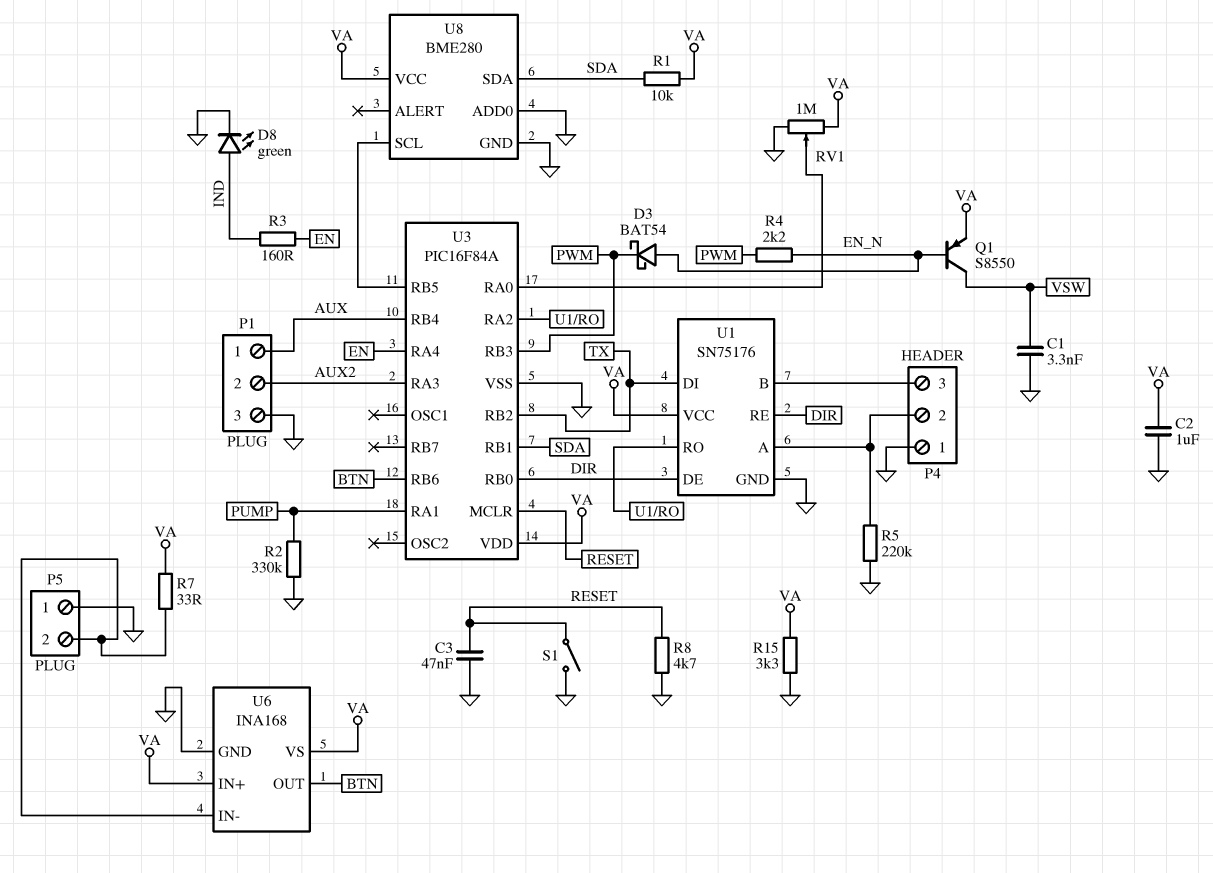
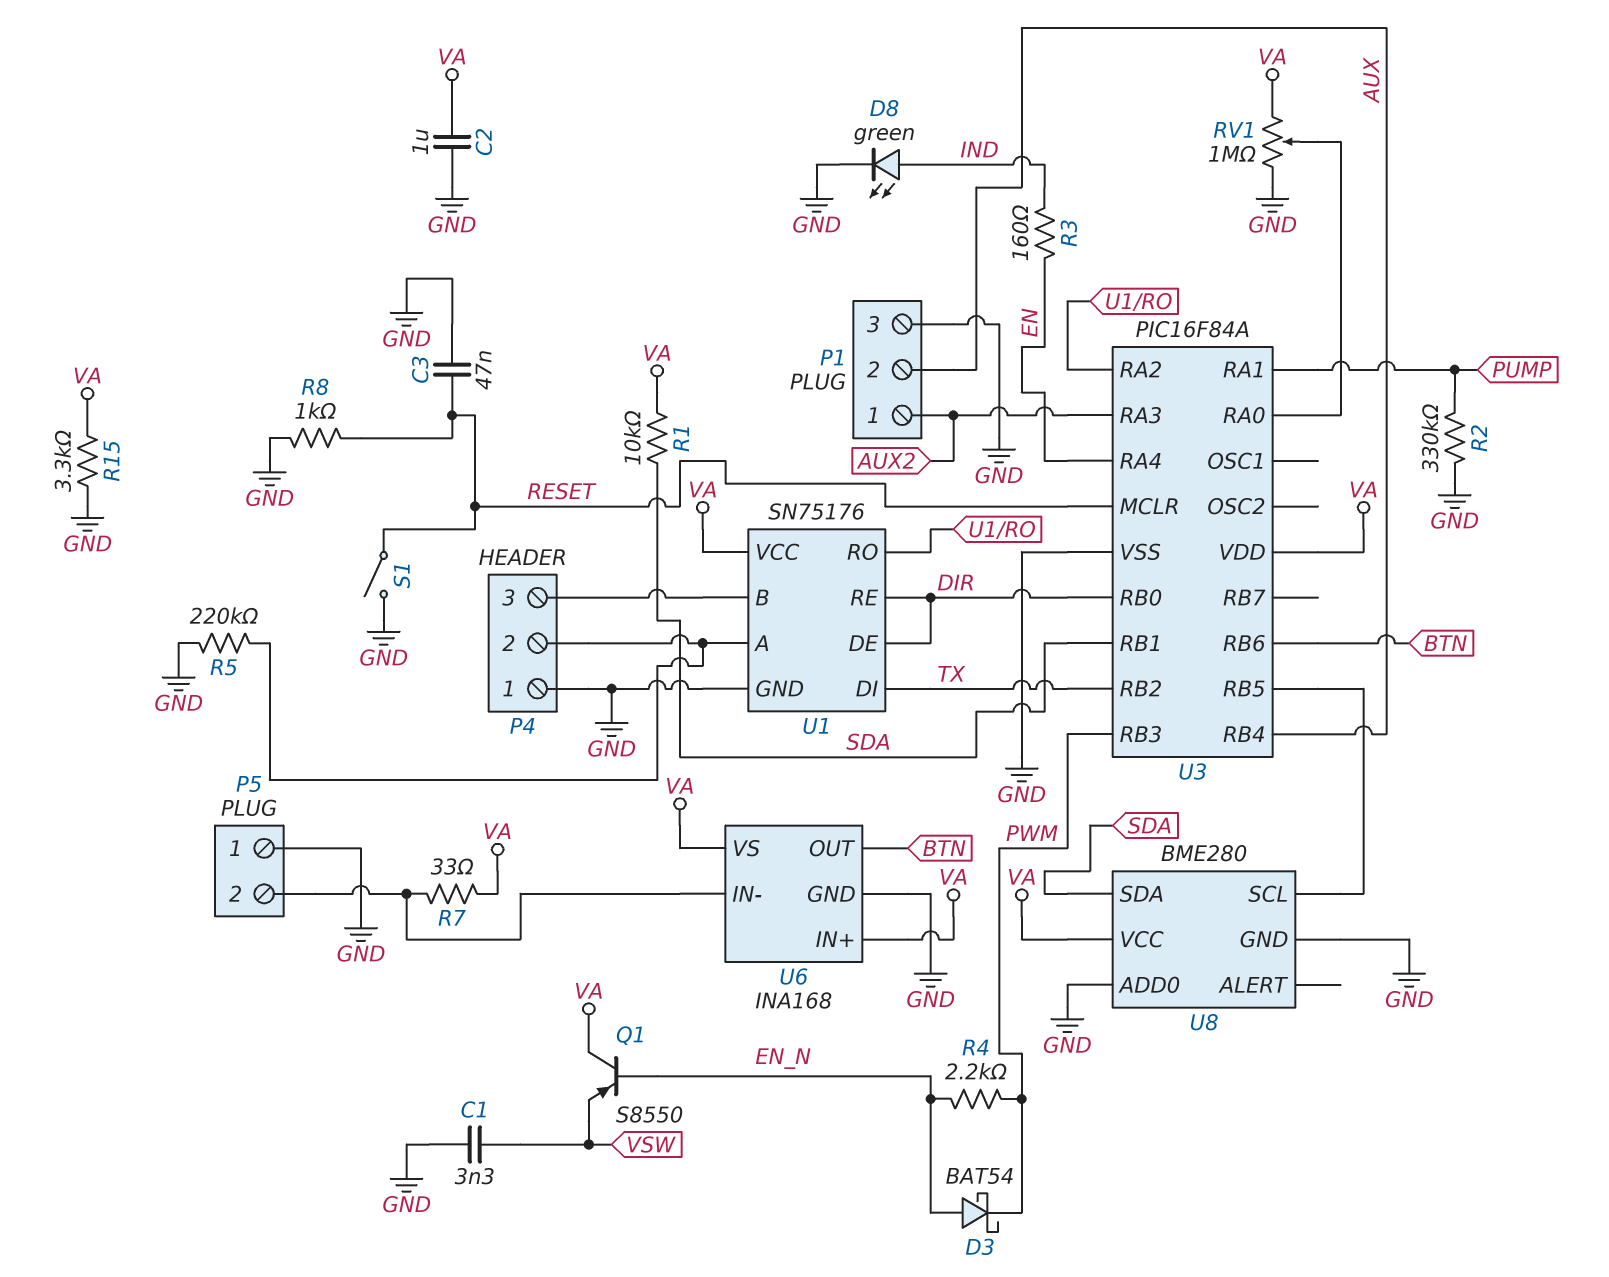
P1 pin 1: AUX -> AUX2
P1 pin 2: AUX2 -> AUX
Q1: PNP S8550 (B EN_N, C VSW, E VA) -> PNP S8550 (B EN_N, C VA, E VSW)
R8: 4.7k (GND, RESET) -> 1k (GND, RESET)

